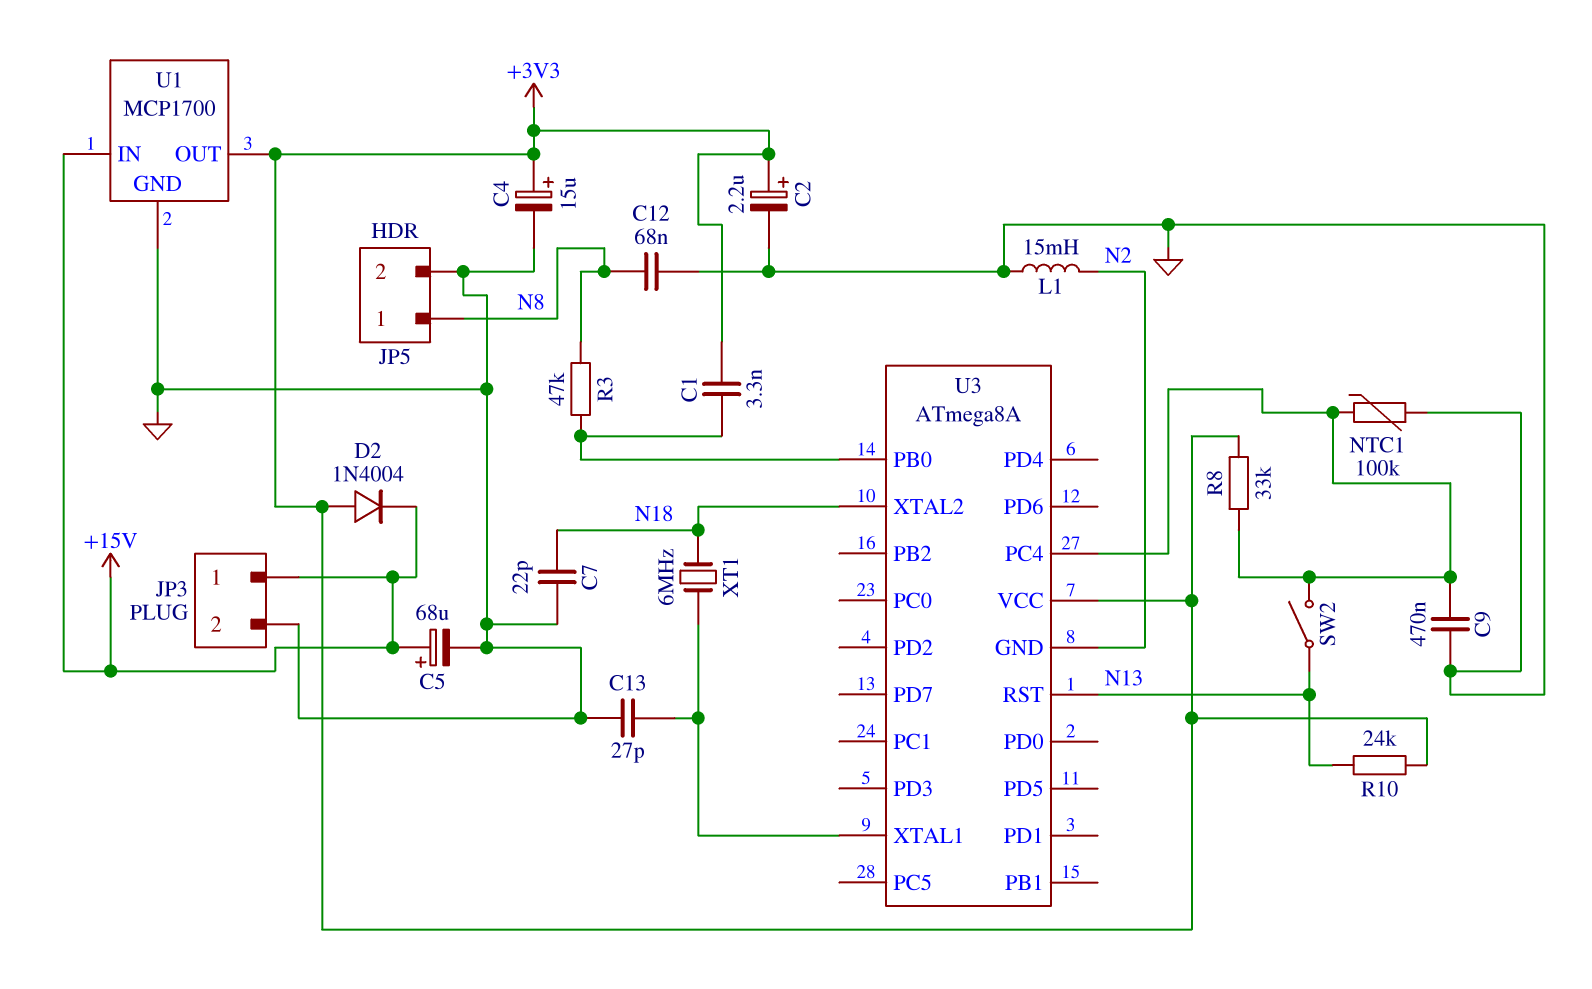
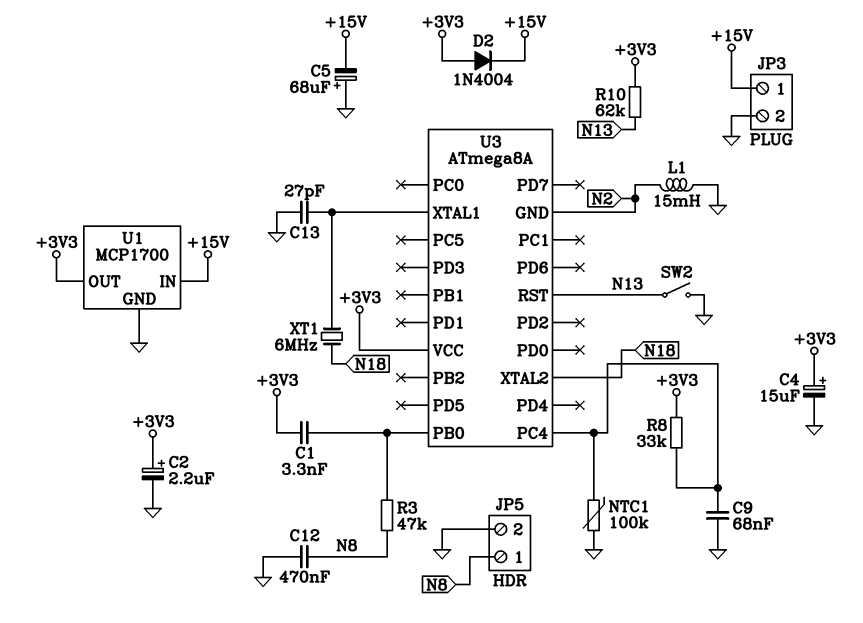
C5: 68uF (plus +15V, minus GND) -> 68uF (plus GND, minus +15V)
C7: 22pF (GND, N18) -> none
C9: 470nF (GND, U3/PC4) -> 68nF (GND, U3/PC4)
C12: 68nF (GND, N8) -> 470nF (GND, N8)
R10: 24k (+3V3, N13) -> 62k (+3V3, N13)
SW2: switch (N13, U3/PC4) -> switch (GND, N13)

